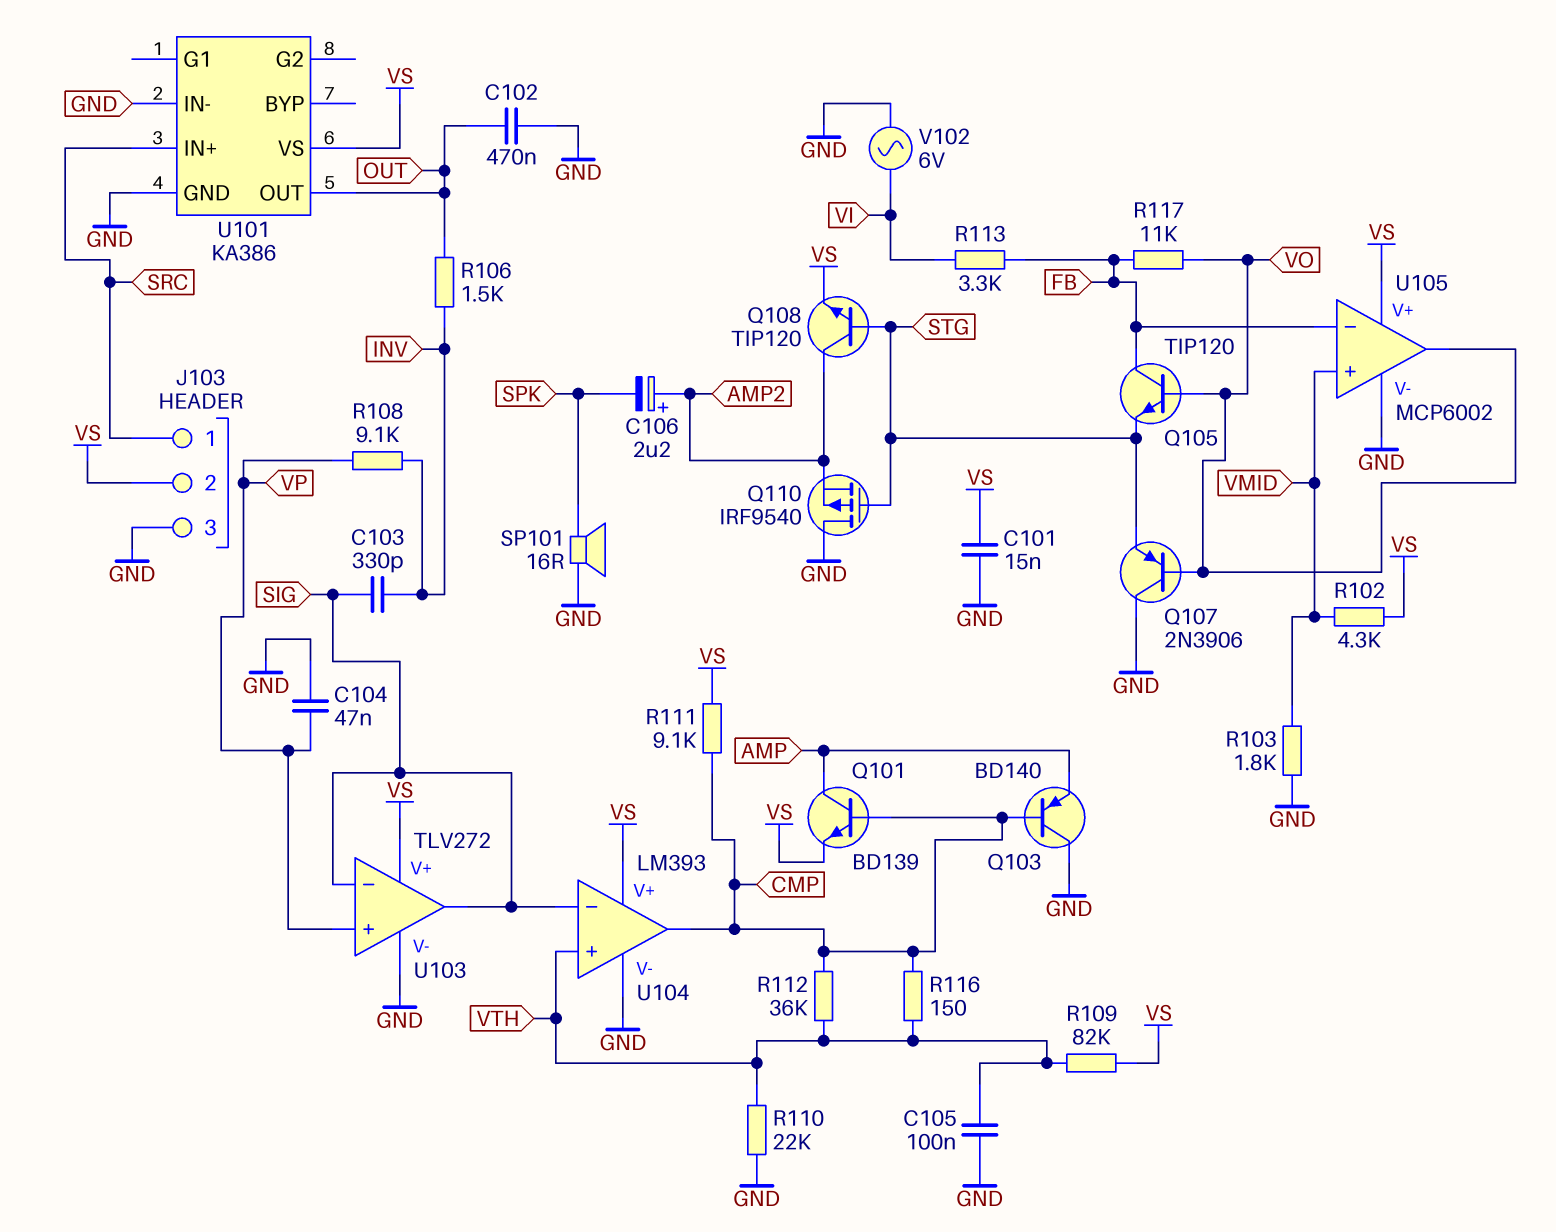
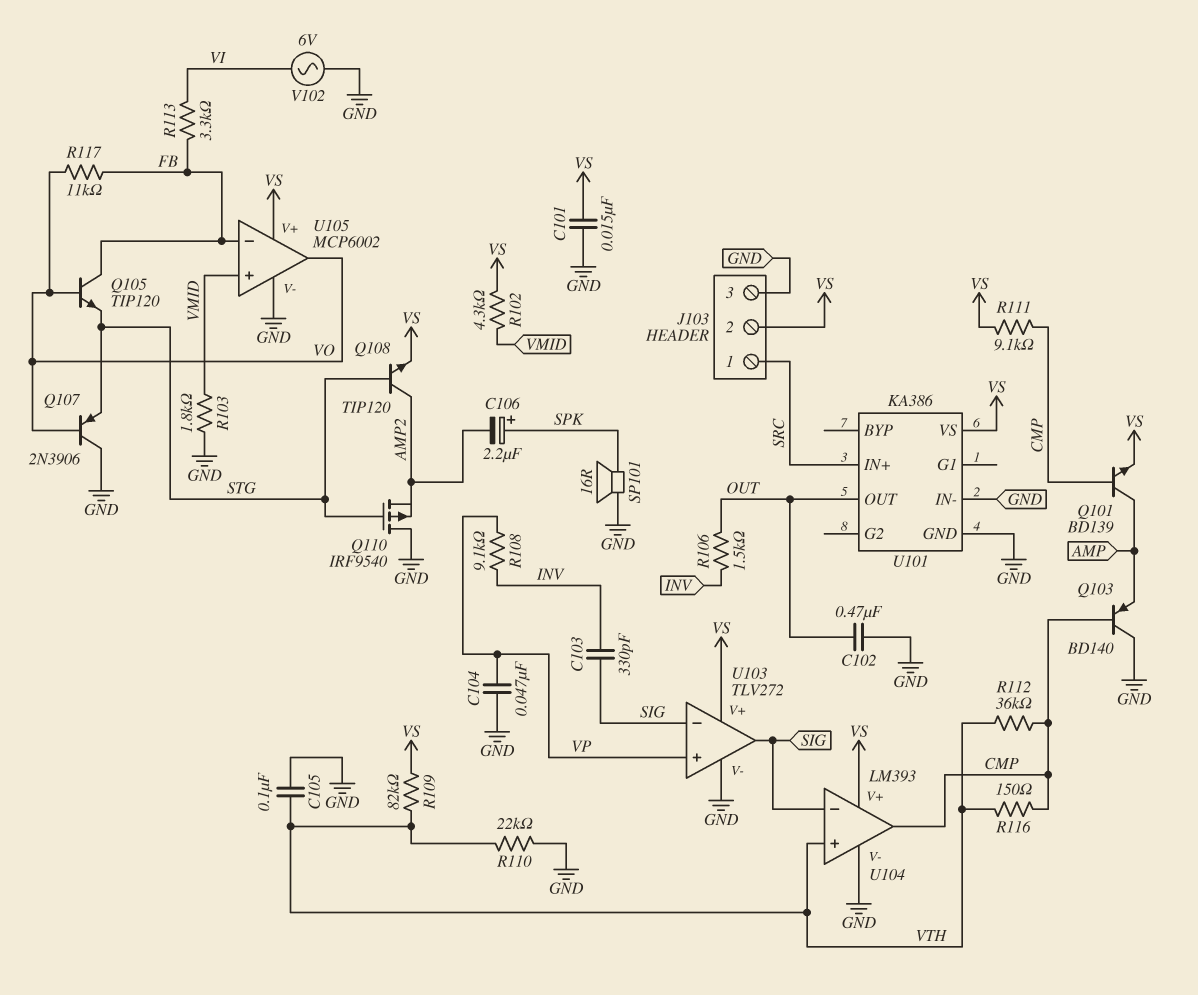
C106: 2.2uF (plus AMP2, minus SPK) -> 2.2uF (plus SPK, minus AMP2)

